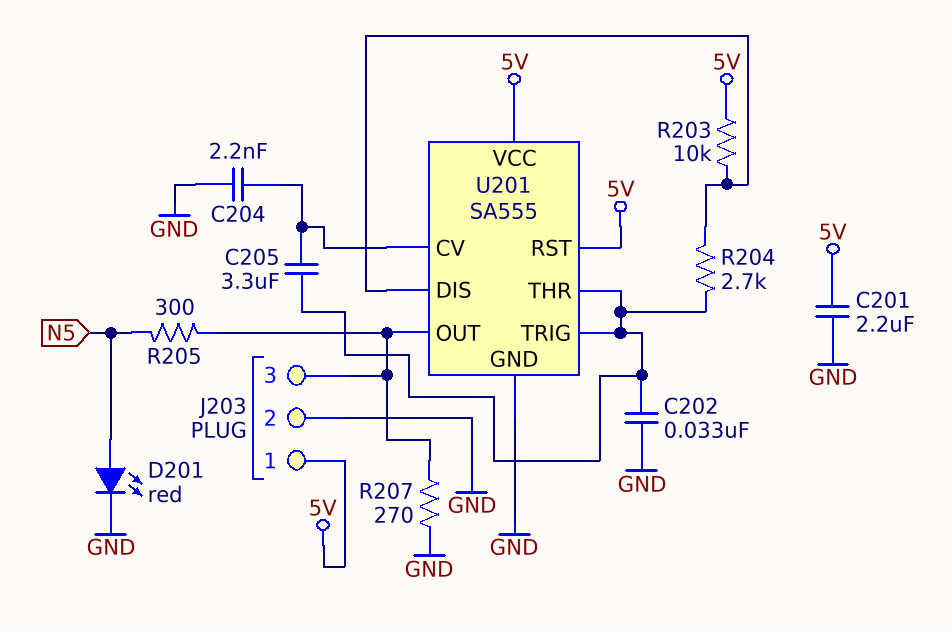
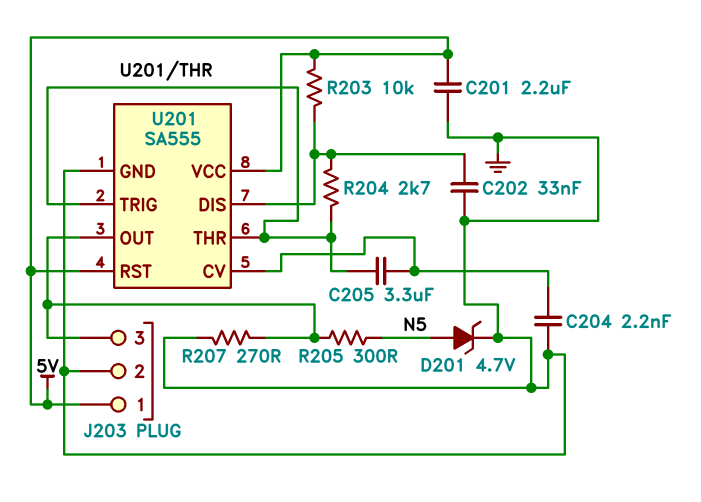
C202: 33nF (GND, U201/THR) -> 33nF (GND, U201/DIS)
D201: LED red (A N5, K GND) -> zener 4.7V (A N5, K GND)

